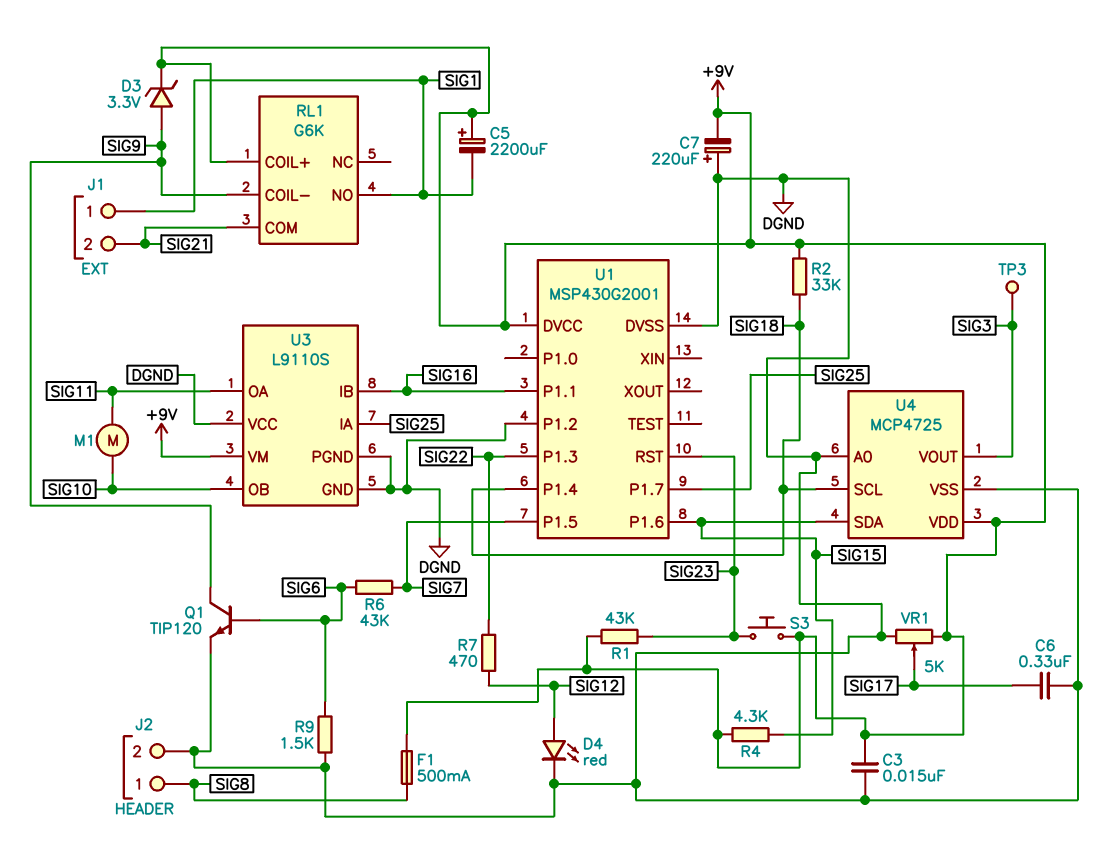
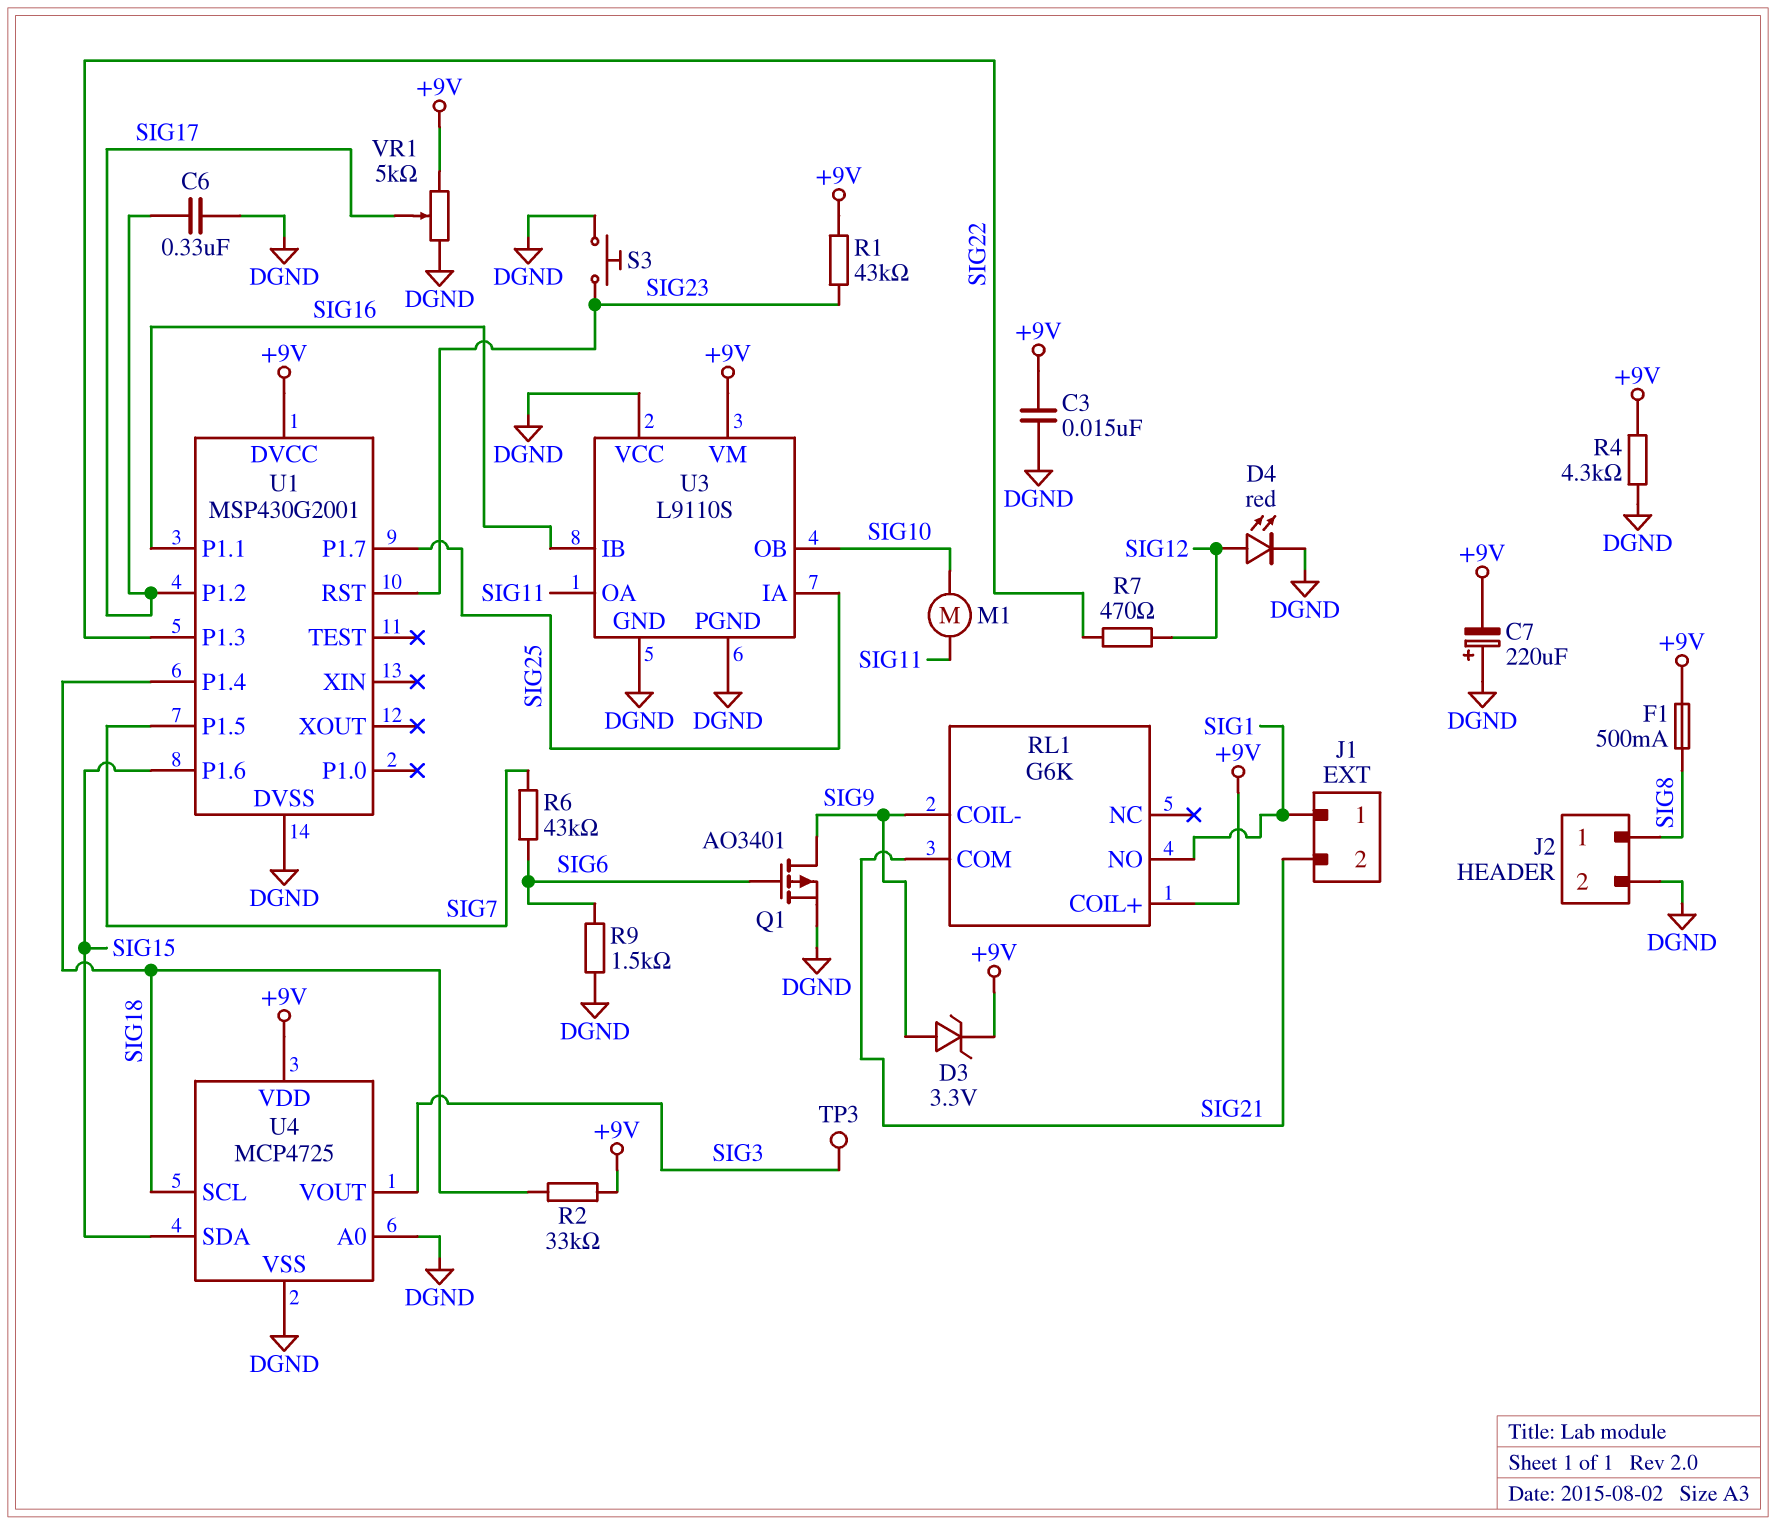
C5: 2200uF (plus +9V, minus SIG1) -> none
Q1: NPN TIP120 (B SIG6, C SIG9, E DGND) -> PMOS AO3401 (G SIG6, D SIG9, S DGND)
R4: 4.3k (+9V, SIG15) -> 4.3k (+9V, DGND)
S3: button (+9V, SIG23) -> button (DGND, SIG23)
U1 pin P1.2: DGND -> SIG17

